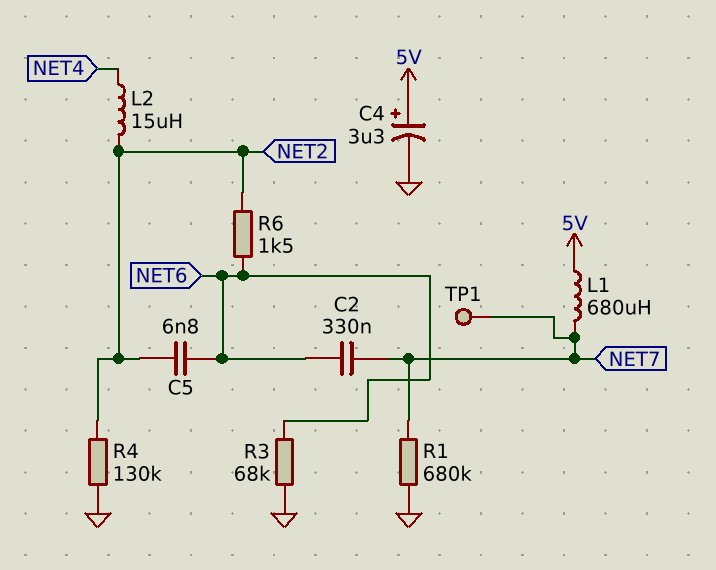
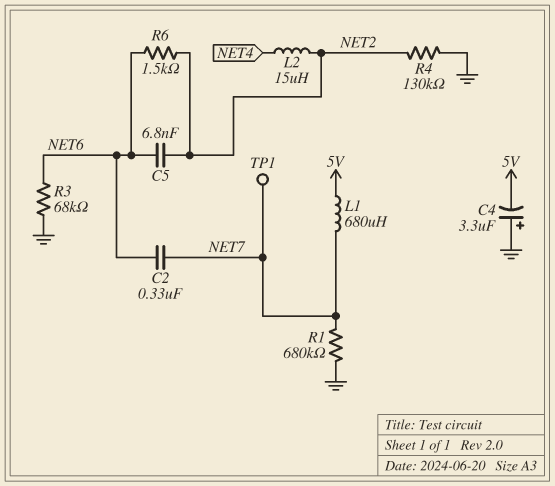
C4: 3.3uF (plus 5V, minus GND) -> 3.3uF (plus GND, minus 5V)

